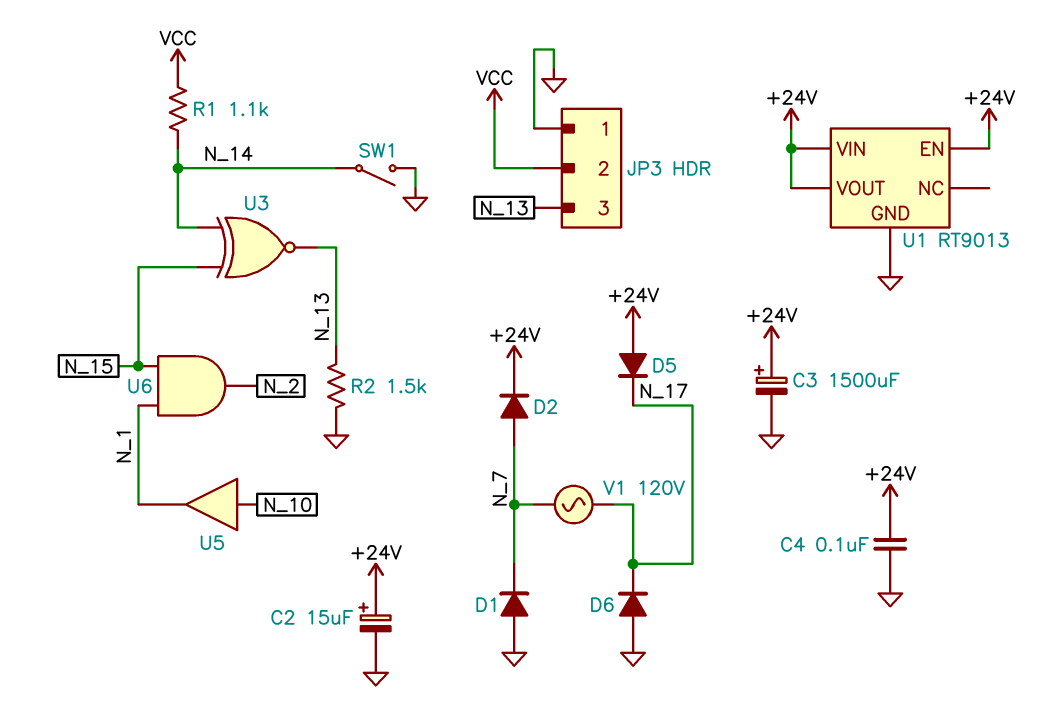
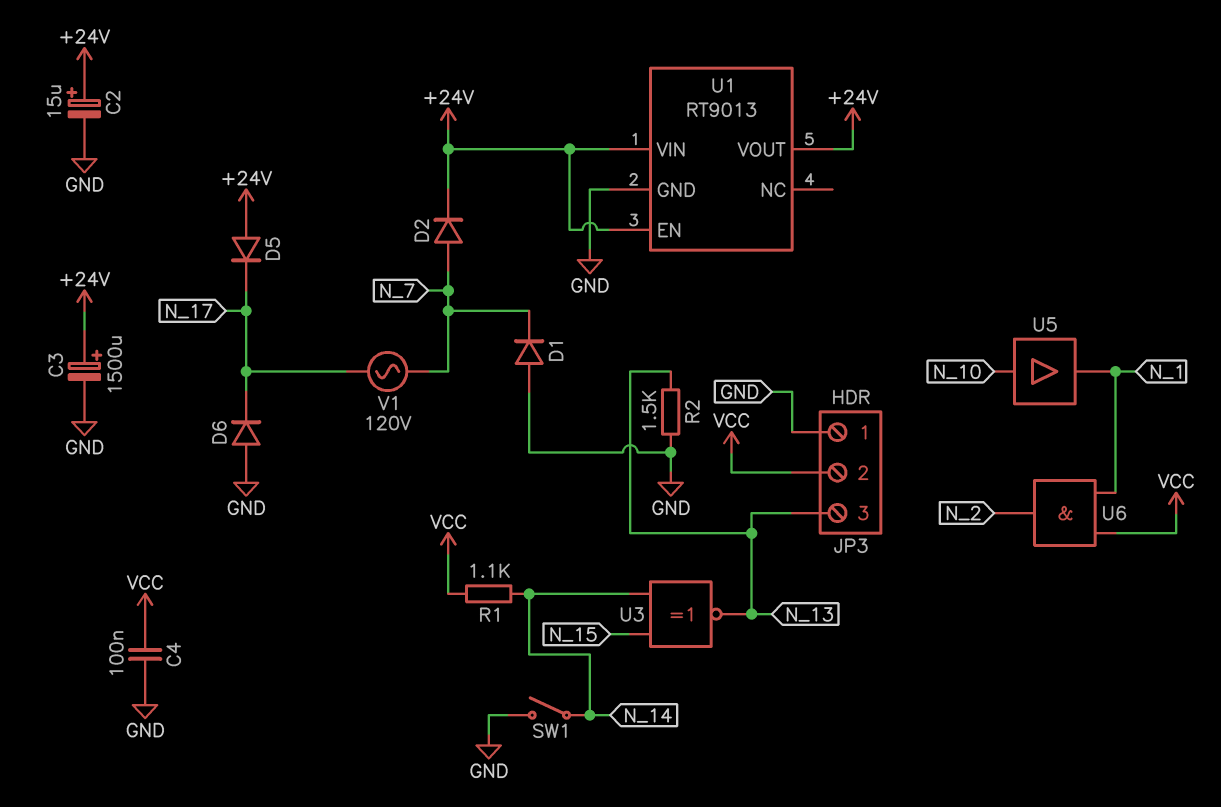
C4: 100nF (+24V, GND) -> 100nF (GND, VCC)
U6: AND (in N_1, in N_15, out N_2) -> AND (in N_1, in VCC, out N_2)

